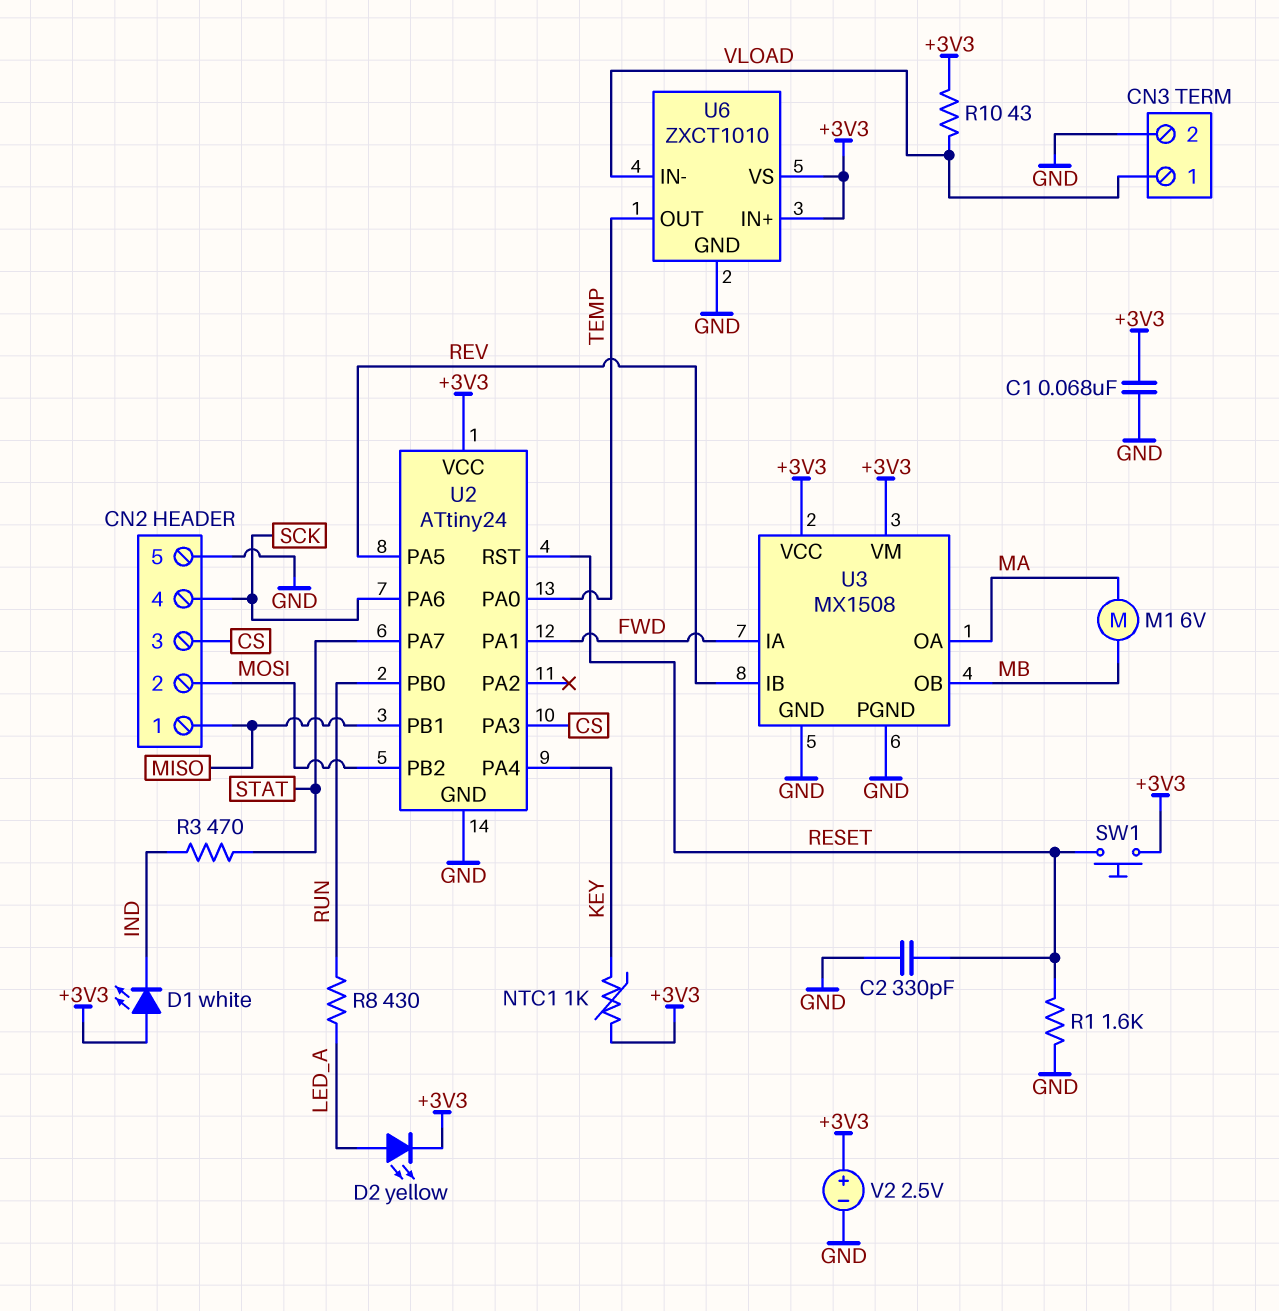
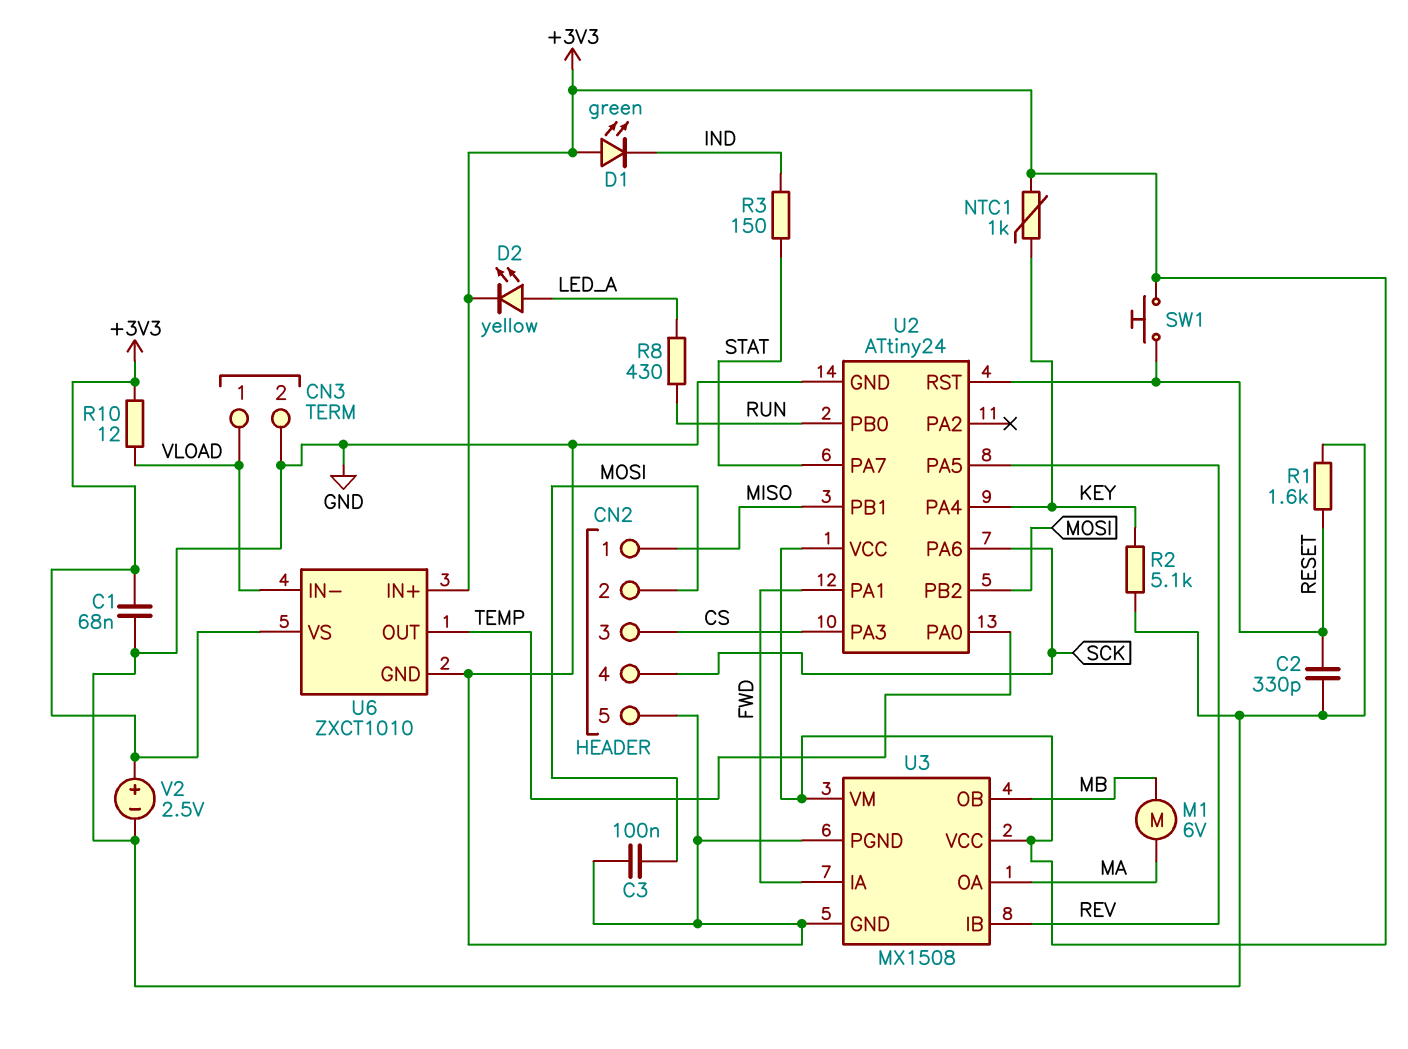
C3: none -> 100nF (GND, MOSI)
D1: LED white (A +3V3, K IND) -> LED green (A +3V3, K IND)
R2: none -> 5.1k (GND, KEY)
R3: 470 (IND, STAT) -> 150 (IND, STAT)
R10: 43 (+3V3, VLOAD) -> 12 (+3V3, VLOAD)

